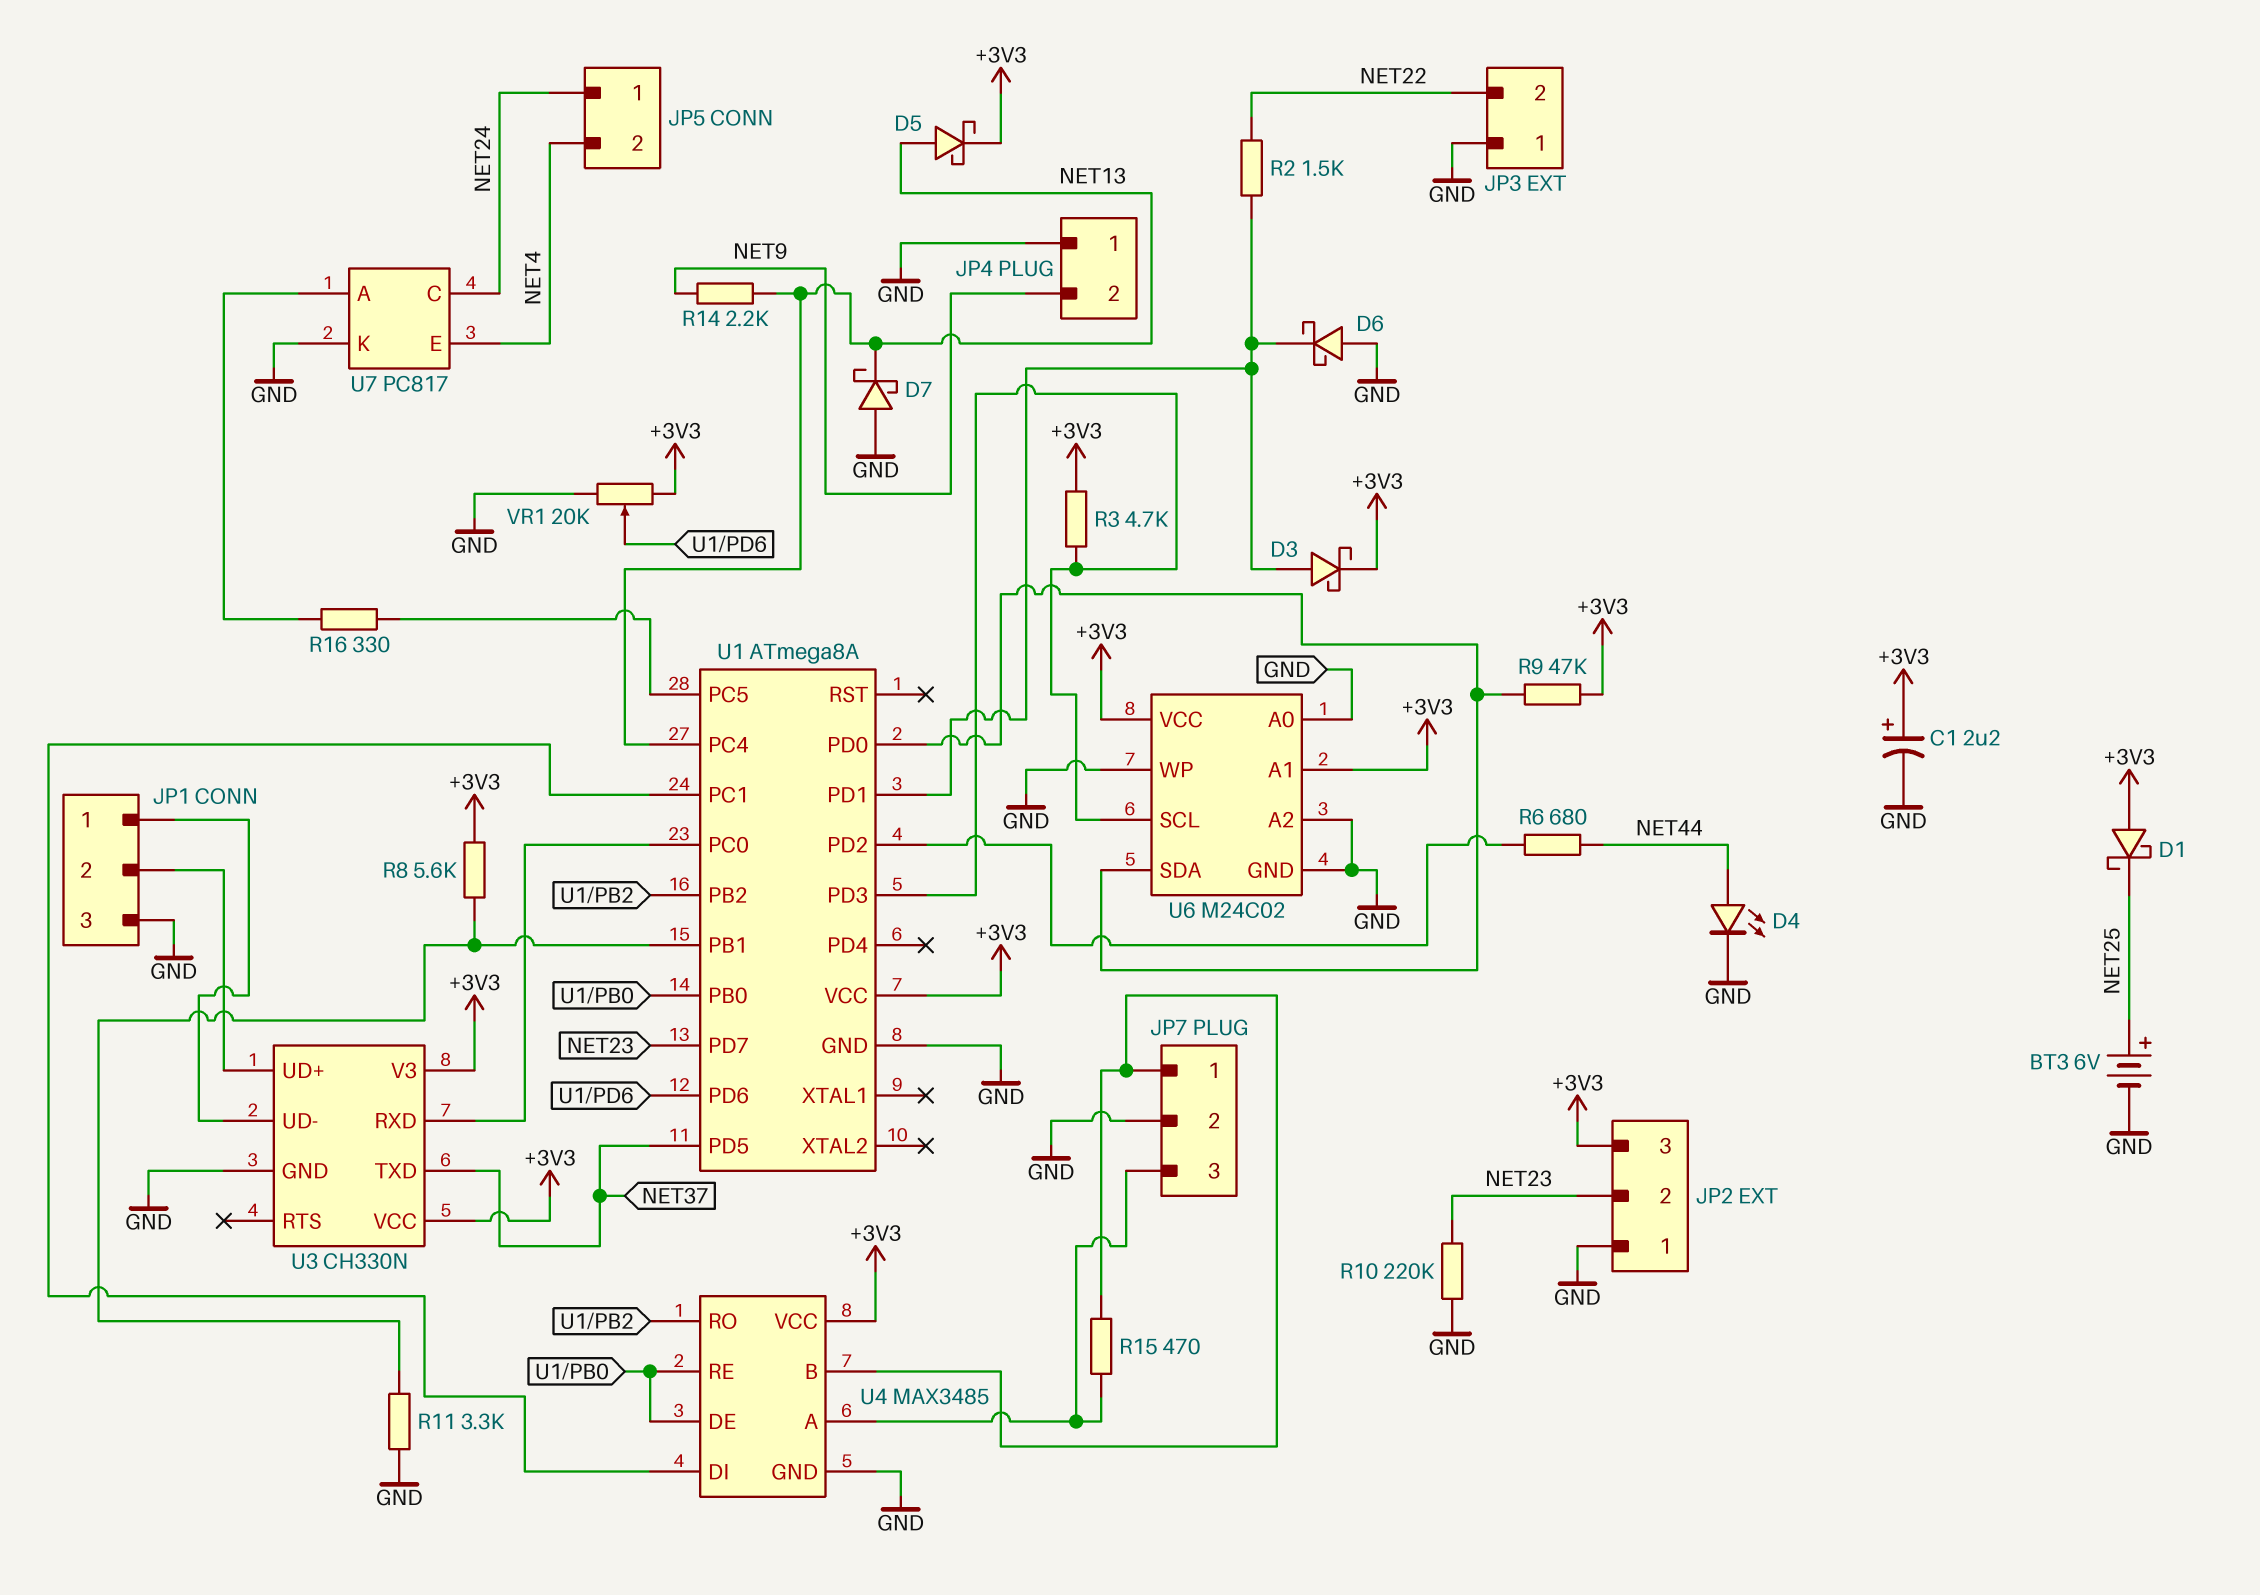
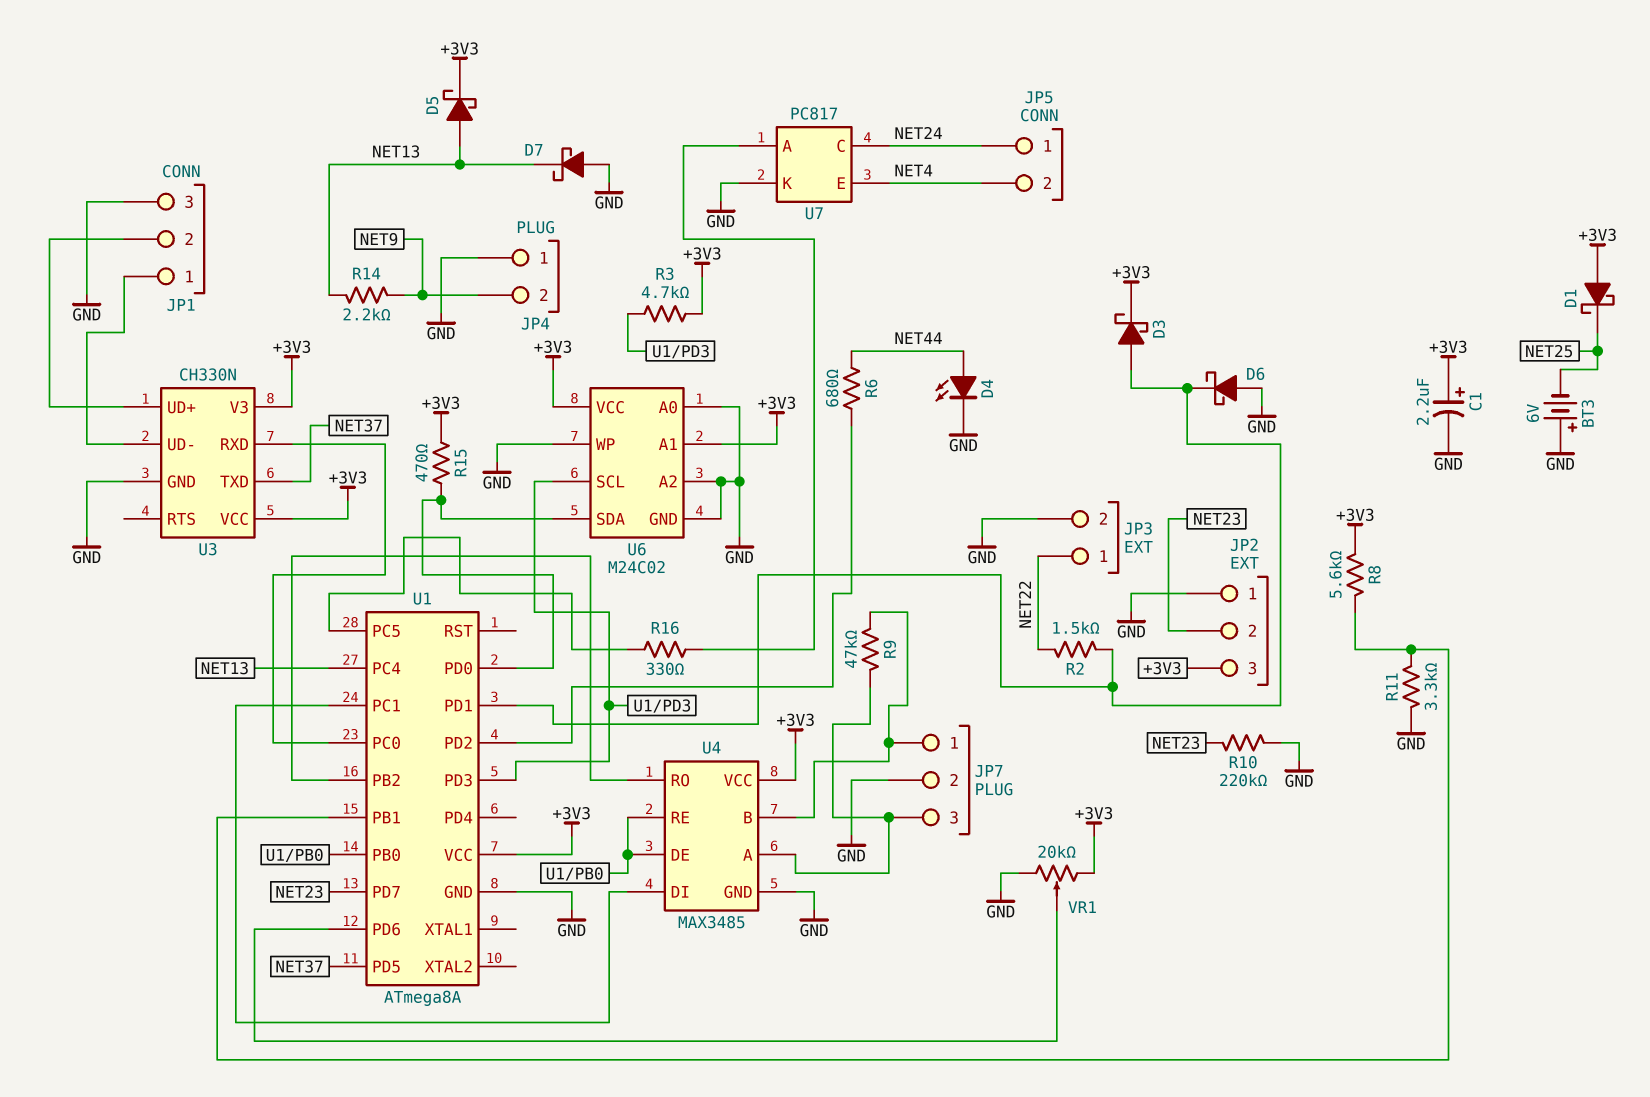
BT3: 6V (plus NET25, minus GND) -> 6V (plus GND, minus NET25)
JP3 pin 1: GND -> NET22
JP3 pin 2: NET22 -> GND
R9: 47k (+3V3, U1/PD0) -> 47k (JP7/1, JP7/3)
R15: 470 (JP7/1, JP7/3) -> 470 (+3V3, U1/PD0)

